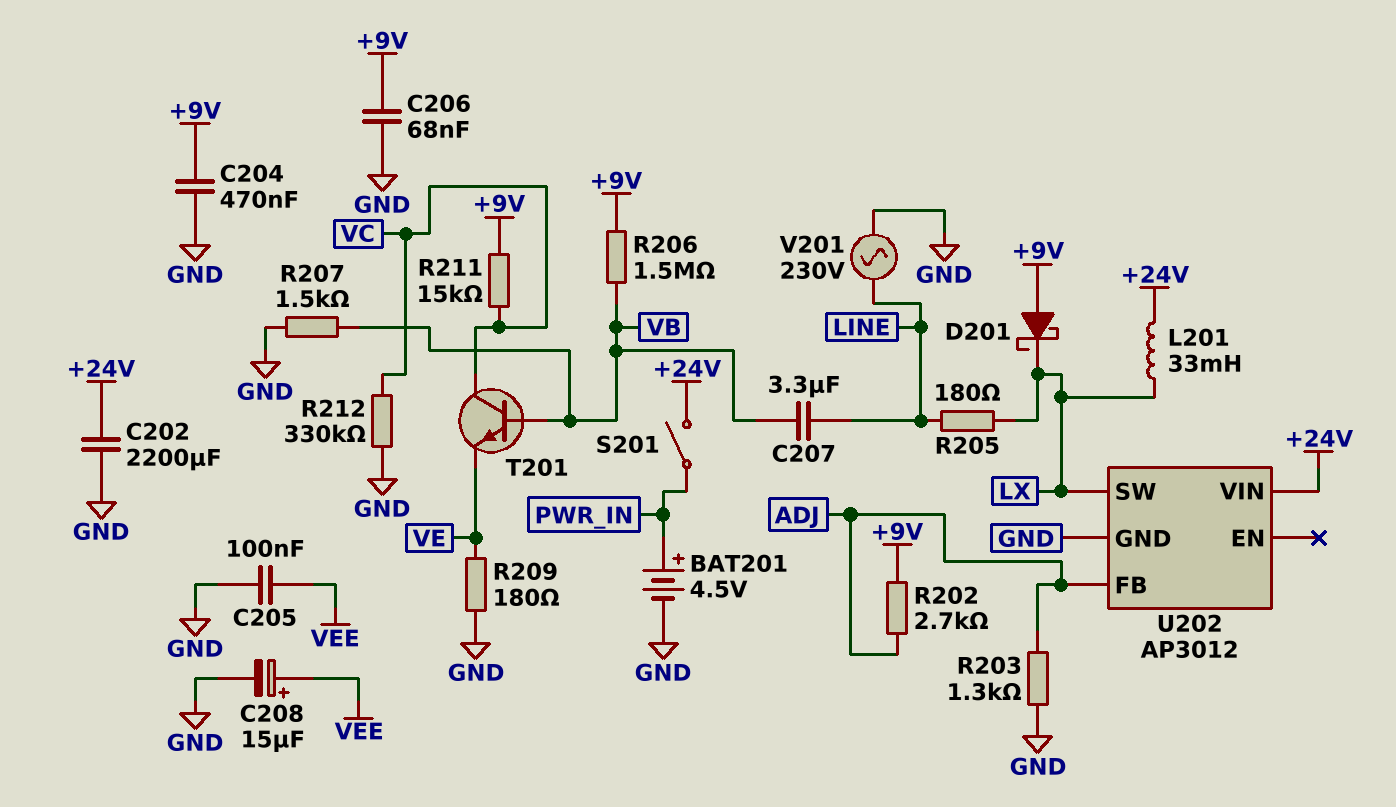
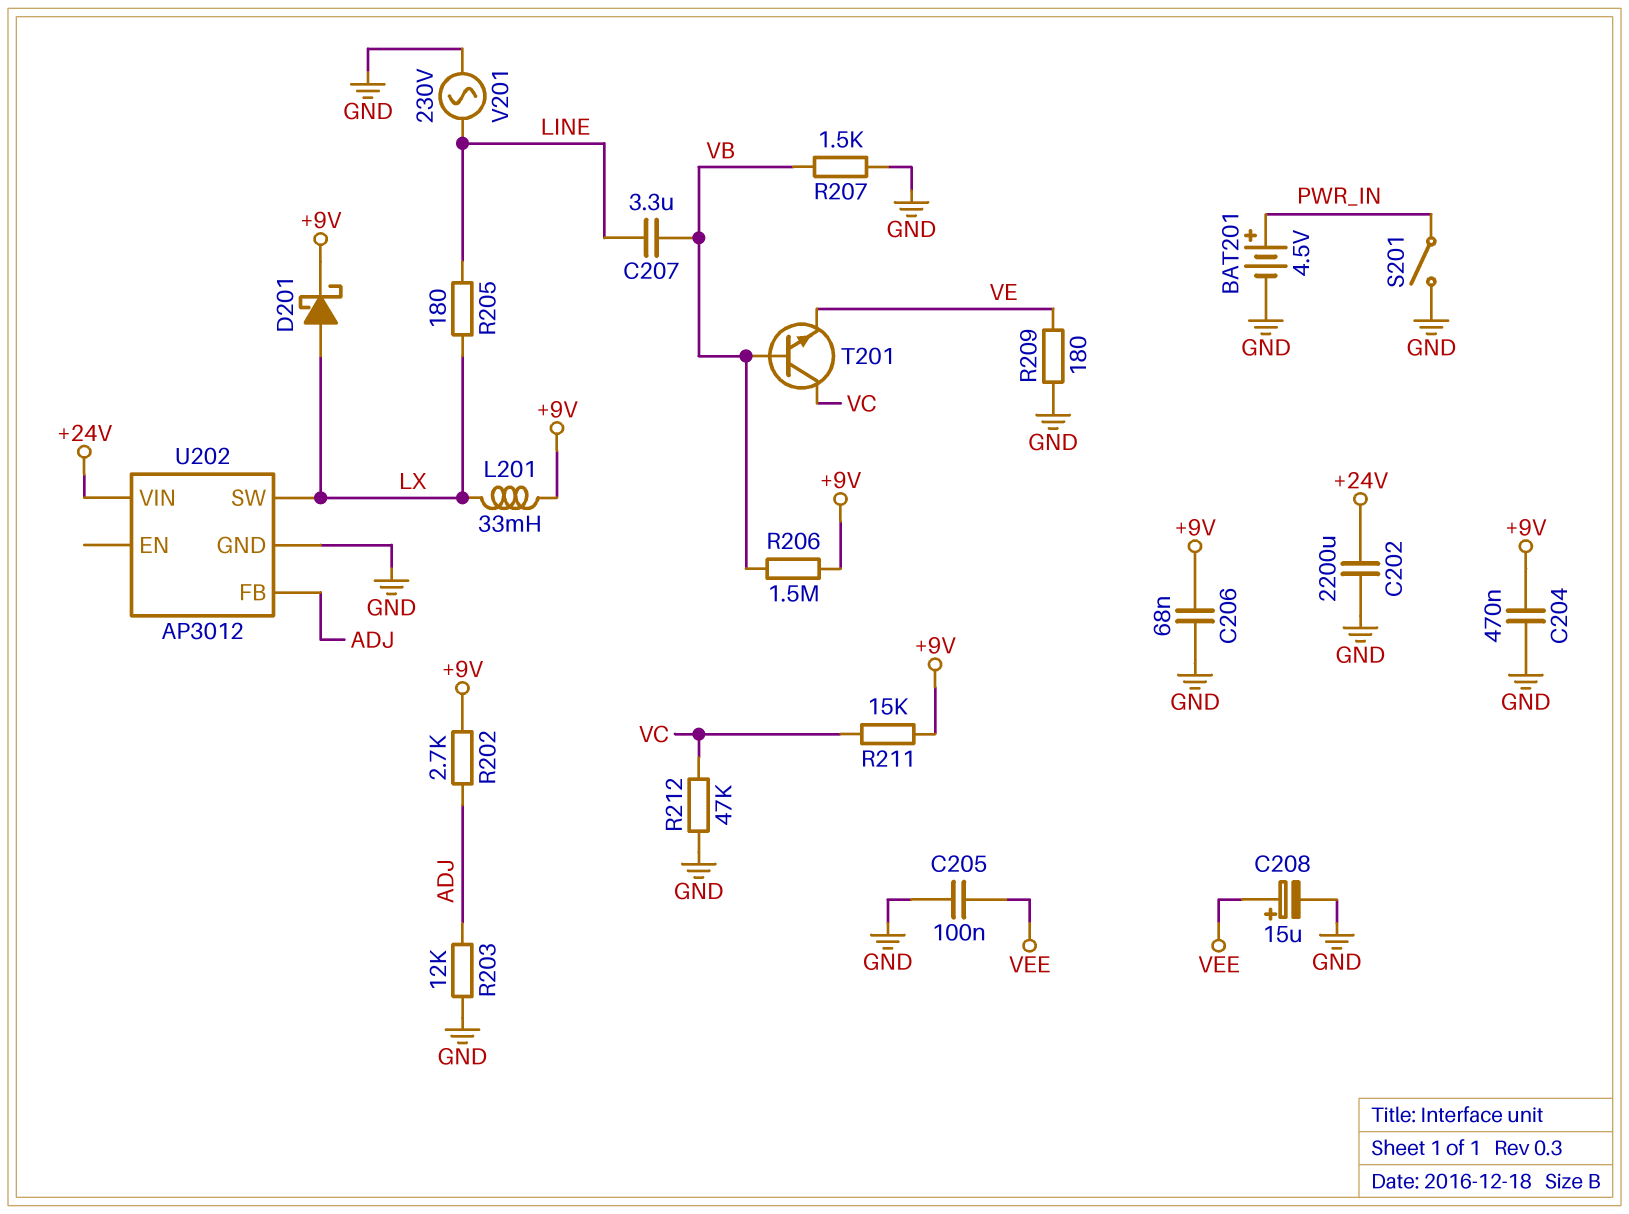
D201: schottky (A +9V, K LX) -> schottky (A LX, K +9V)
L201: 33mH (+24V, LX) -> 33mH (+9V, LX)
R203: 1.3k (ADJ, GND) -> 12k (ADJ, GND)
R212: 330k (GND, VC) -> 47k (GND, VC)
S201: switch (+24V, PWR_IN) -> switch (GND, PWR_IN)

